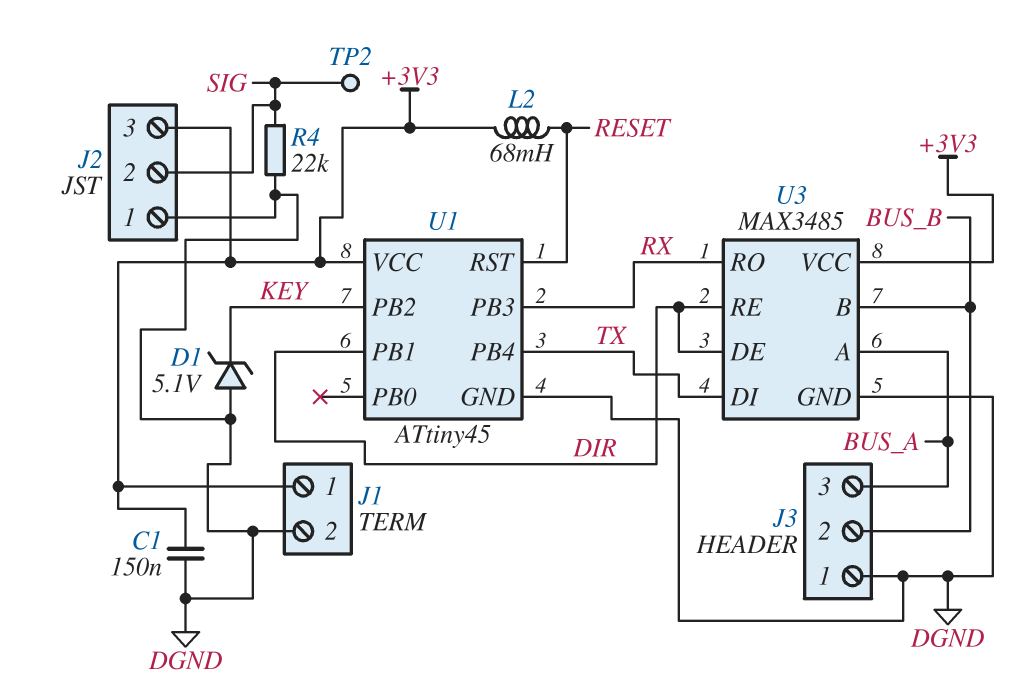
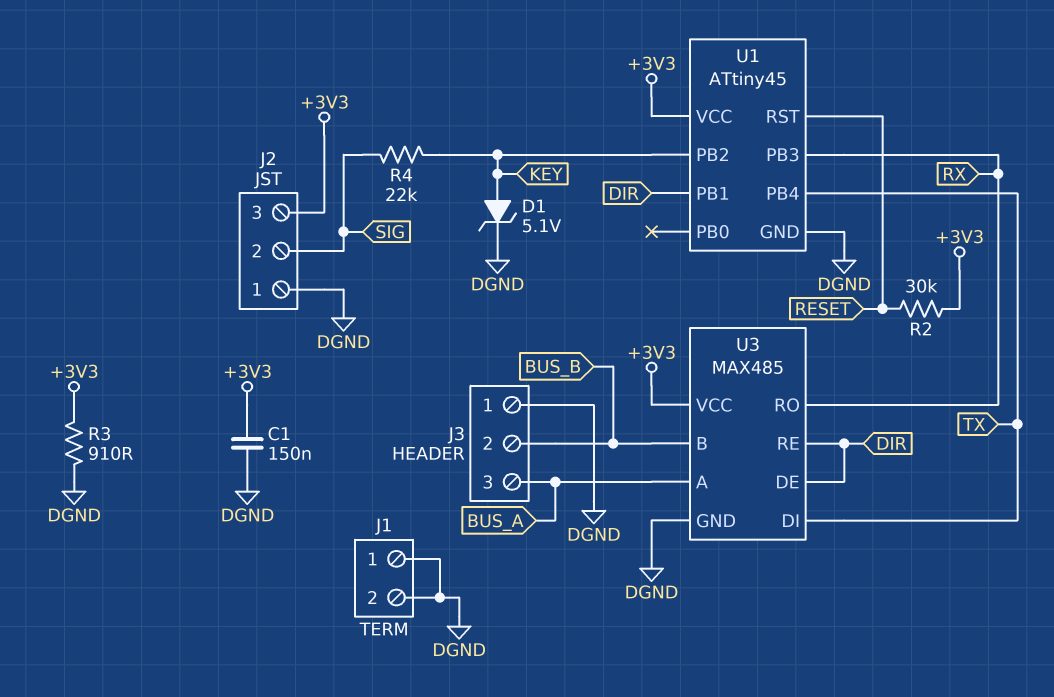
D1: zener 5.1V (A DGND, K KEY) -> zener 5.1V (A KEY, K DGND)
J1 pin 1: +3V3 -> DGND
L2: 68mH (+3V3, RESET) -> none
R2: none -> 30k (+3V3, RESET)
R3: none -> 910 (+3V3, DGND)
R4: 22k (DGND, SIG) -> 22k (KEY, SIG)
TP2: test point (SIG) -> none
U3: MAX3485 -> MAX485

